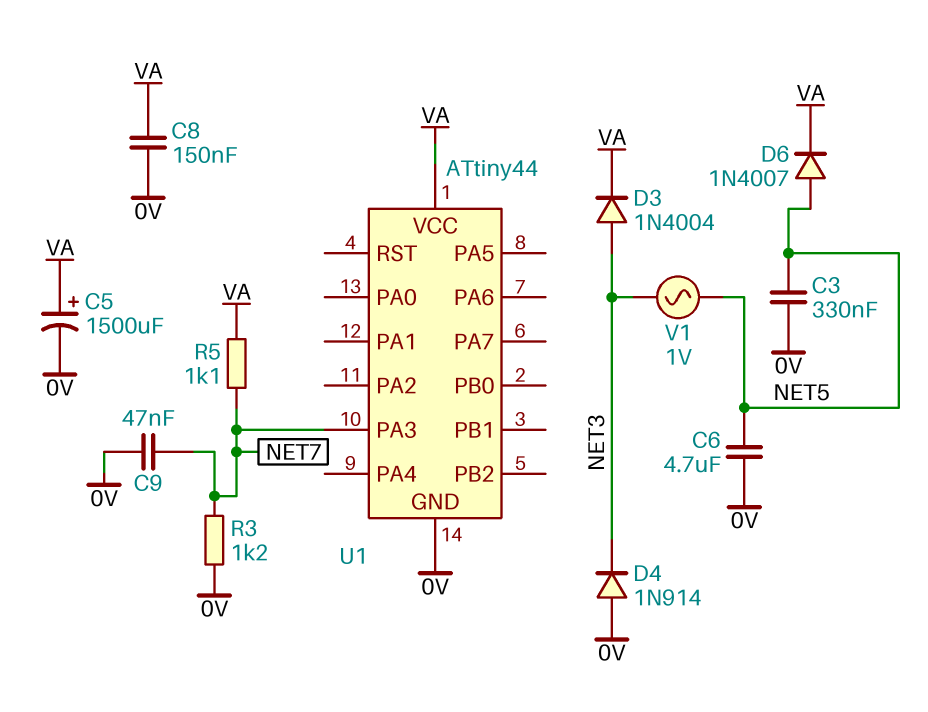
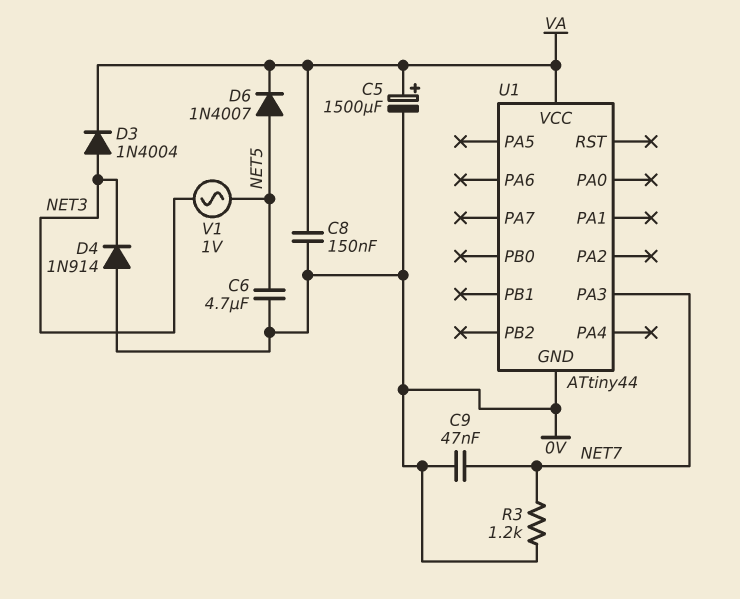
C3: 330nF (0V, NET5) -> none
R5: 1.1k (NET7, VA) -> none

